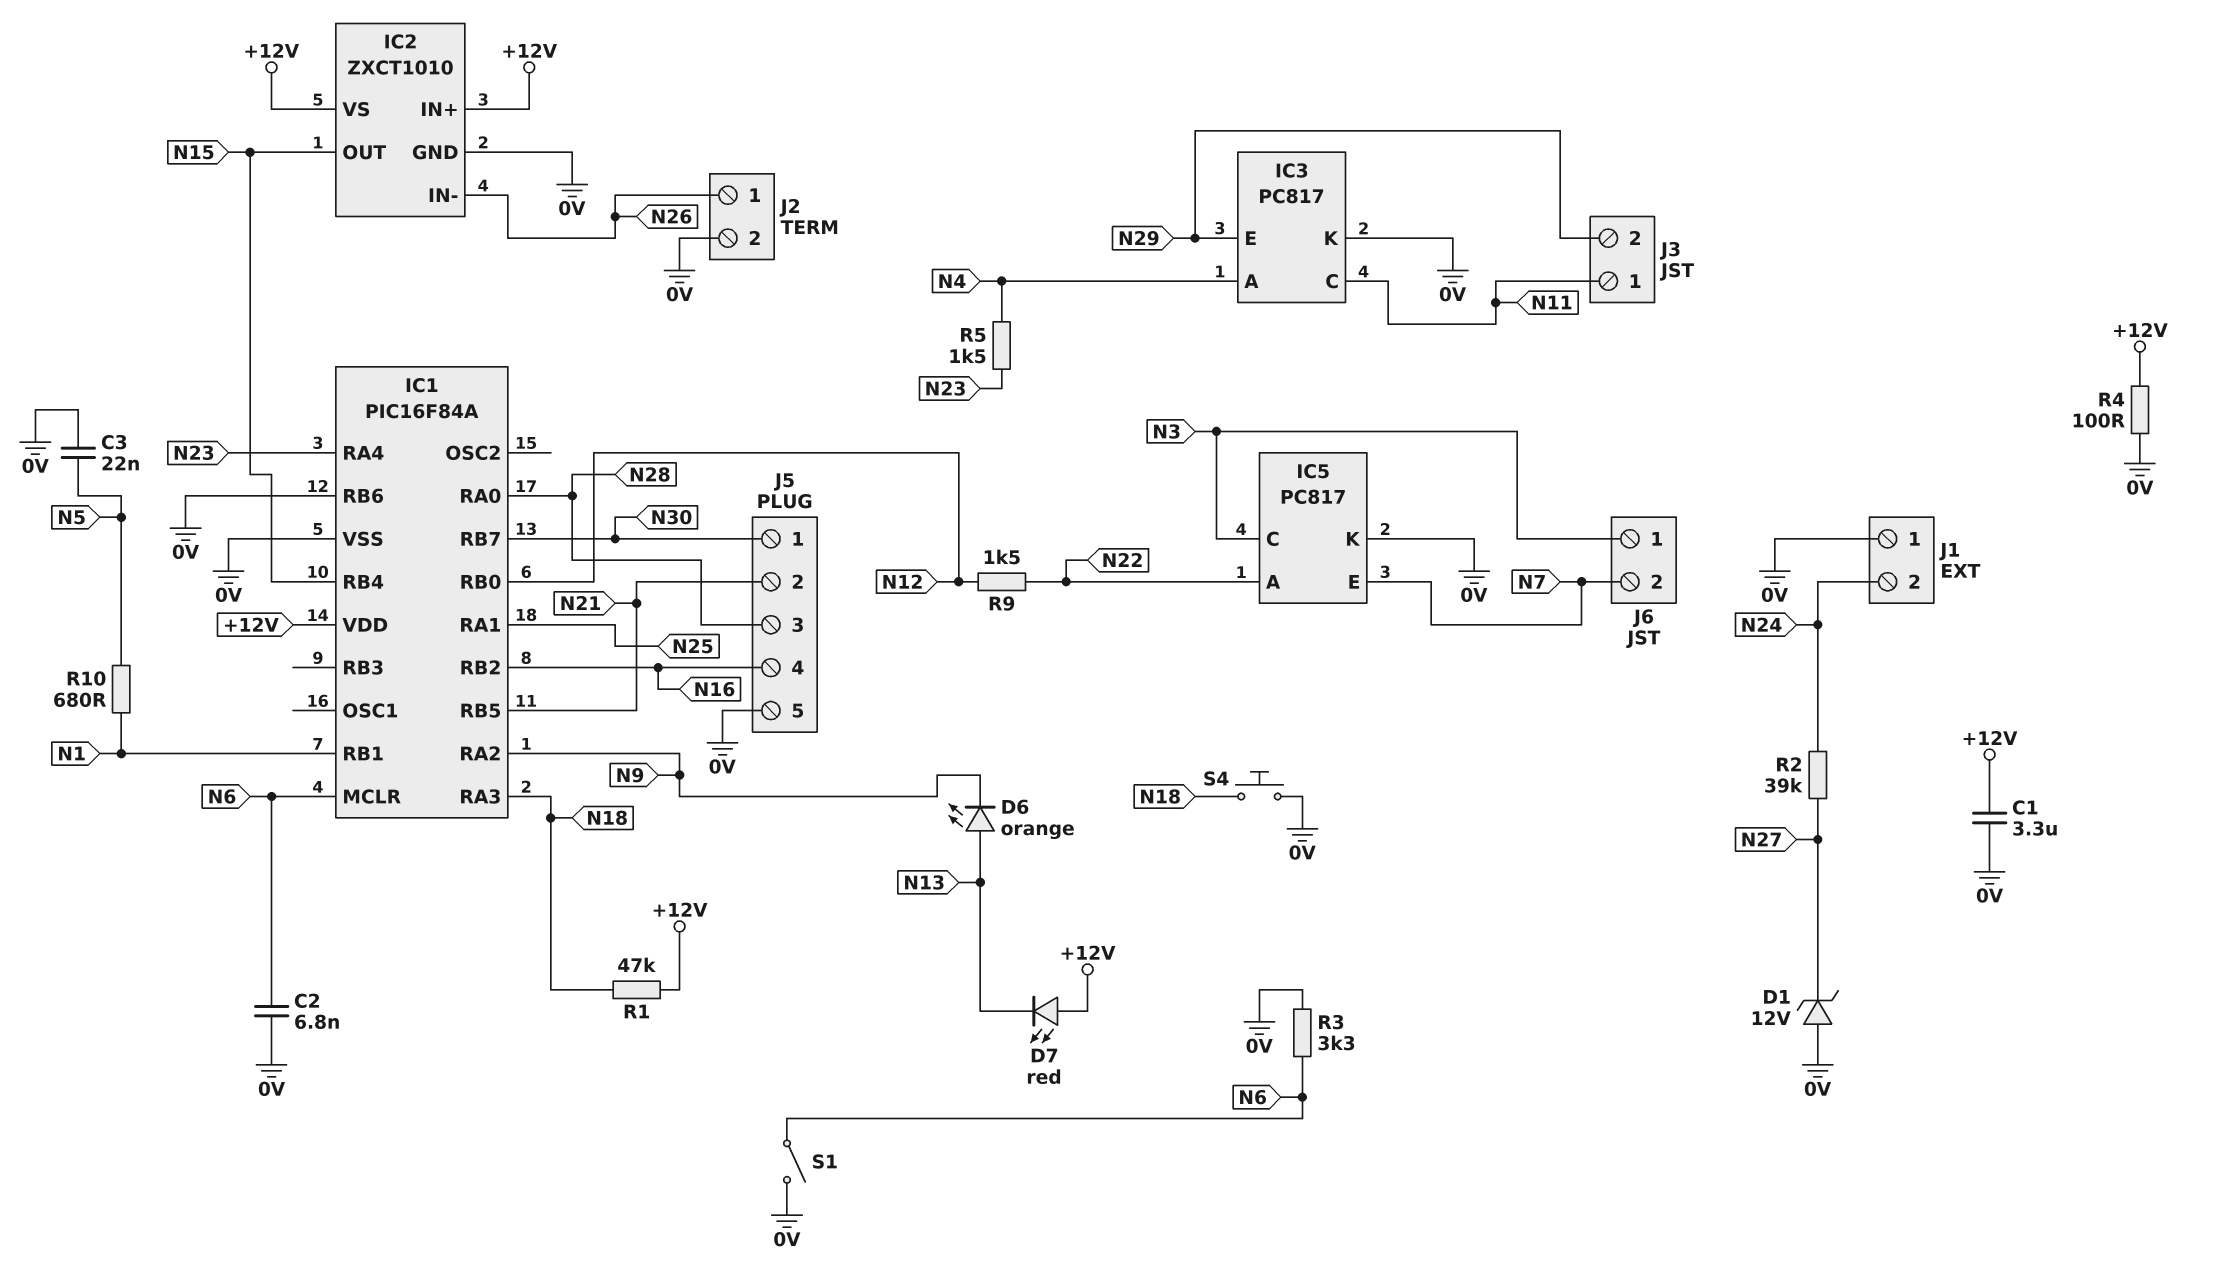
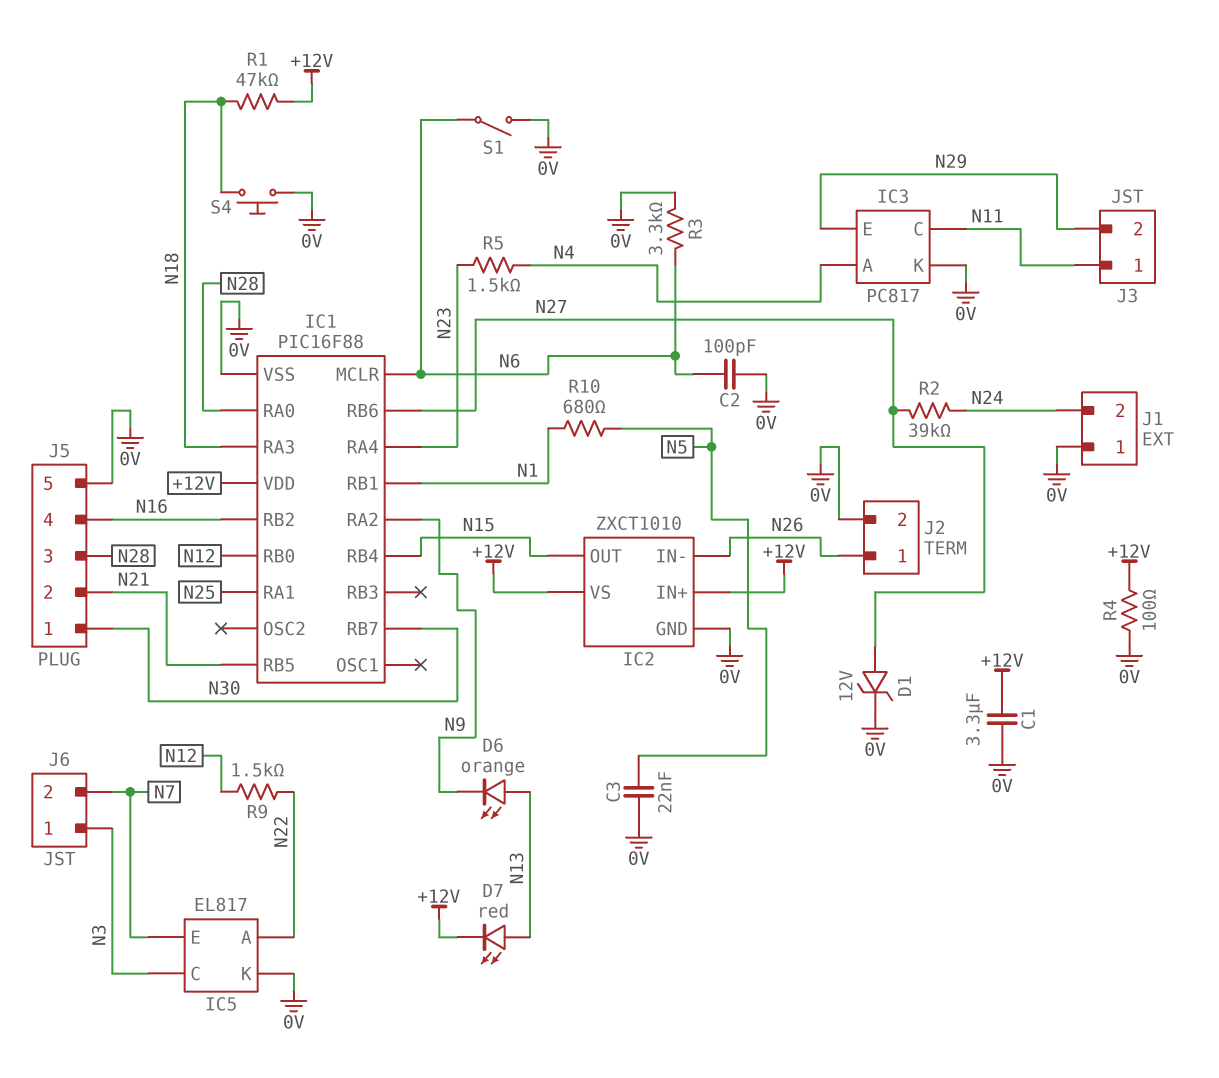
C2: 6.8nF (0V, N6) -> 100pF (0V, N6)
D1: zener 12V (A 0V, K N27) -> zener 12V (A N27, K 0V)
D7: LED red (A +12V, K N13) -> LED red (A N13, K +12V)
IC1: PIC16F84A -> PIC16F88
IC1 pin RB6: 0V -> N27
IC5: PC817 -> EL817

